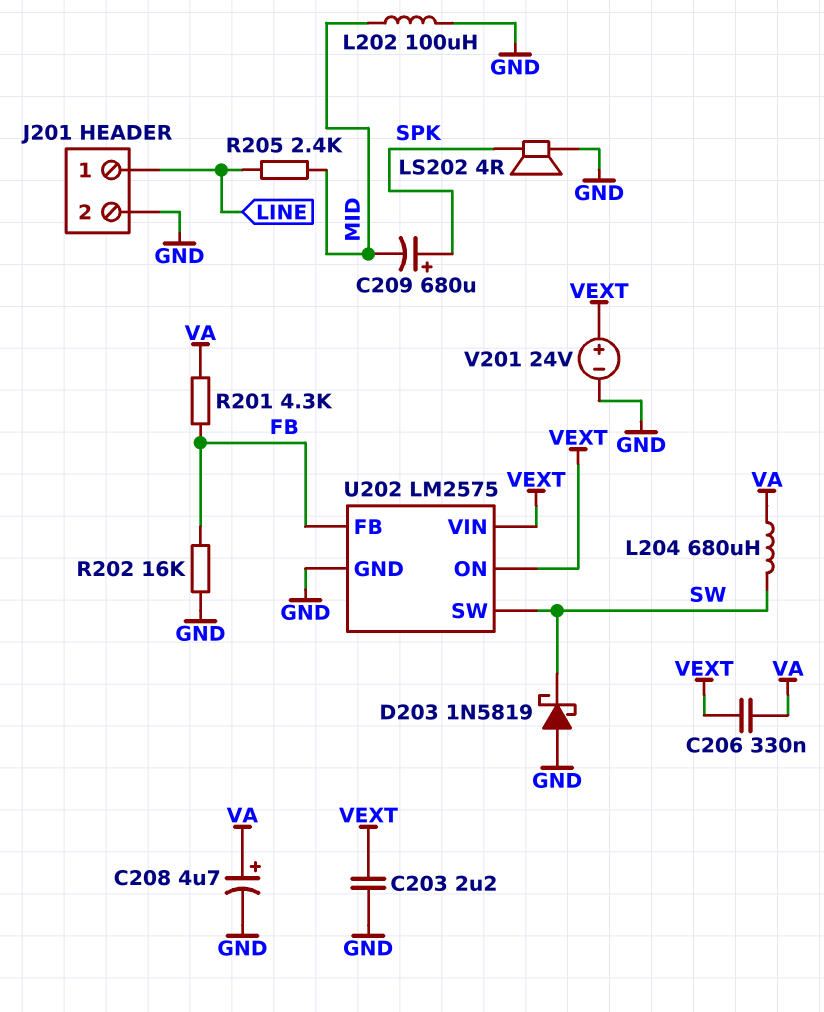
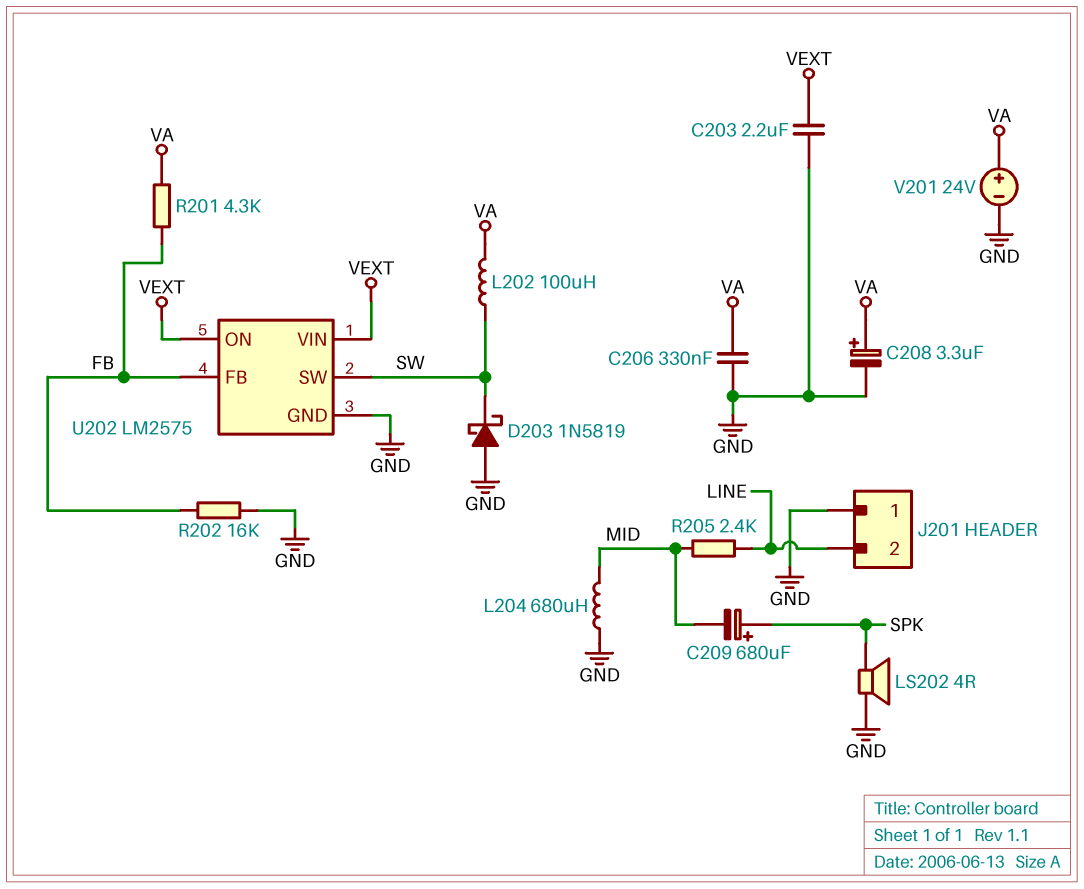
C206: 330nF (VA, VEXT) -> 330nF (GND, VA)
C208: 4.7uF (plus VA, minus GND) -> 3.3uF (plus VA, minus GND)
J201 pin 1: LINE -> GND
J201 pin 2: GND -> LINE
L202: 100uH (GND, MID) -> 100uH (SW, VA)
L204: 680uH (SW, VA) -> 680uH (GND, MID)
V201: 24V (plus VEXT, minus GND) -> 24V (plus VA, minus GND)

